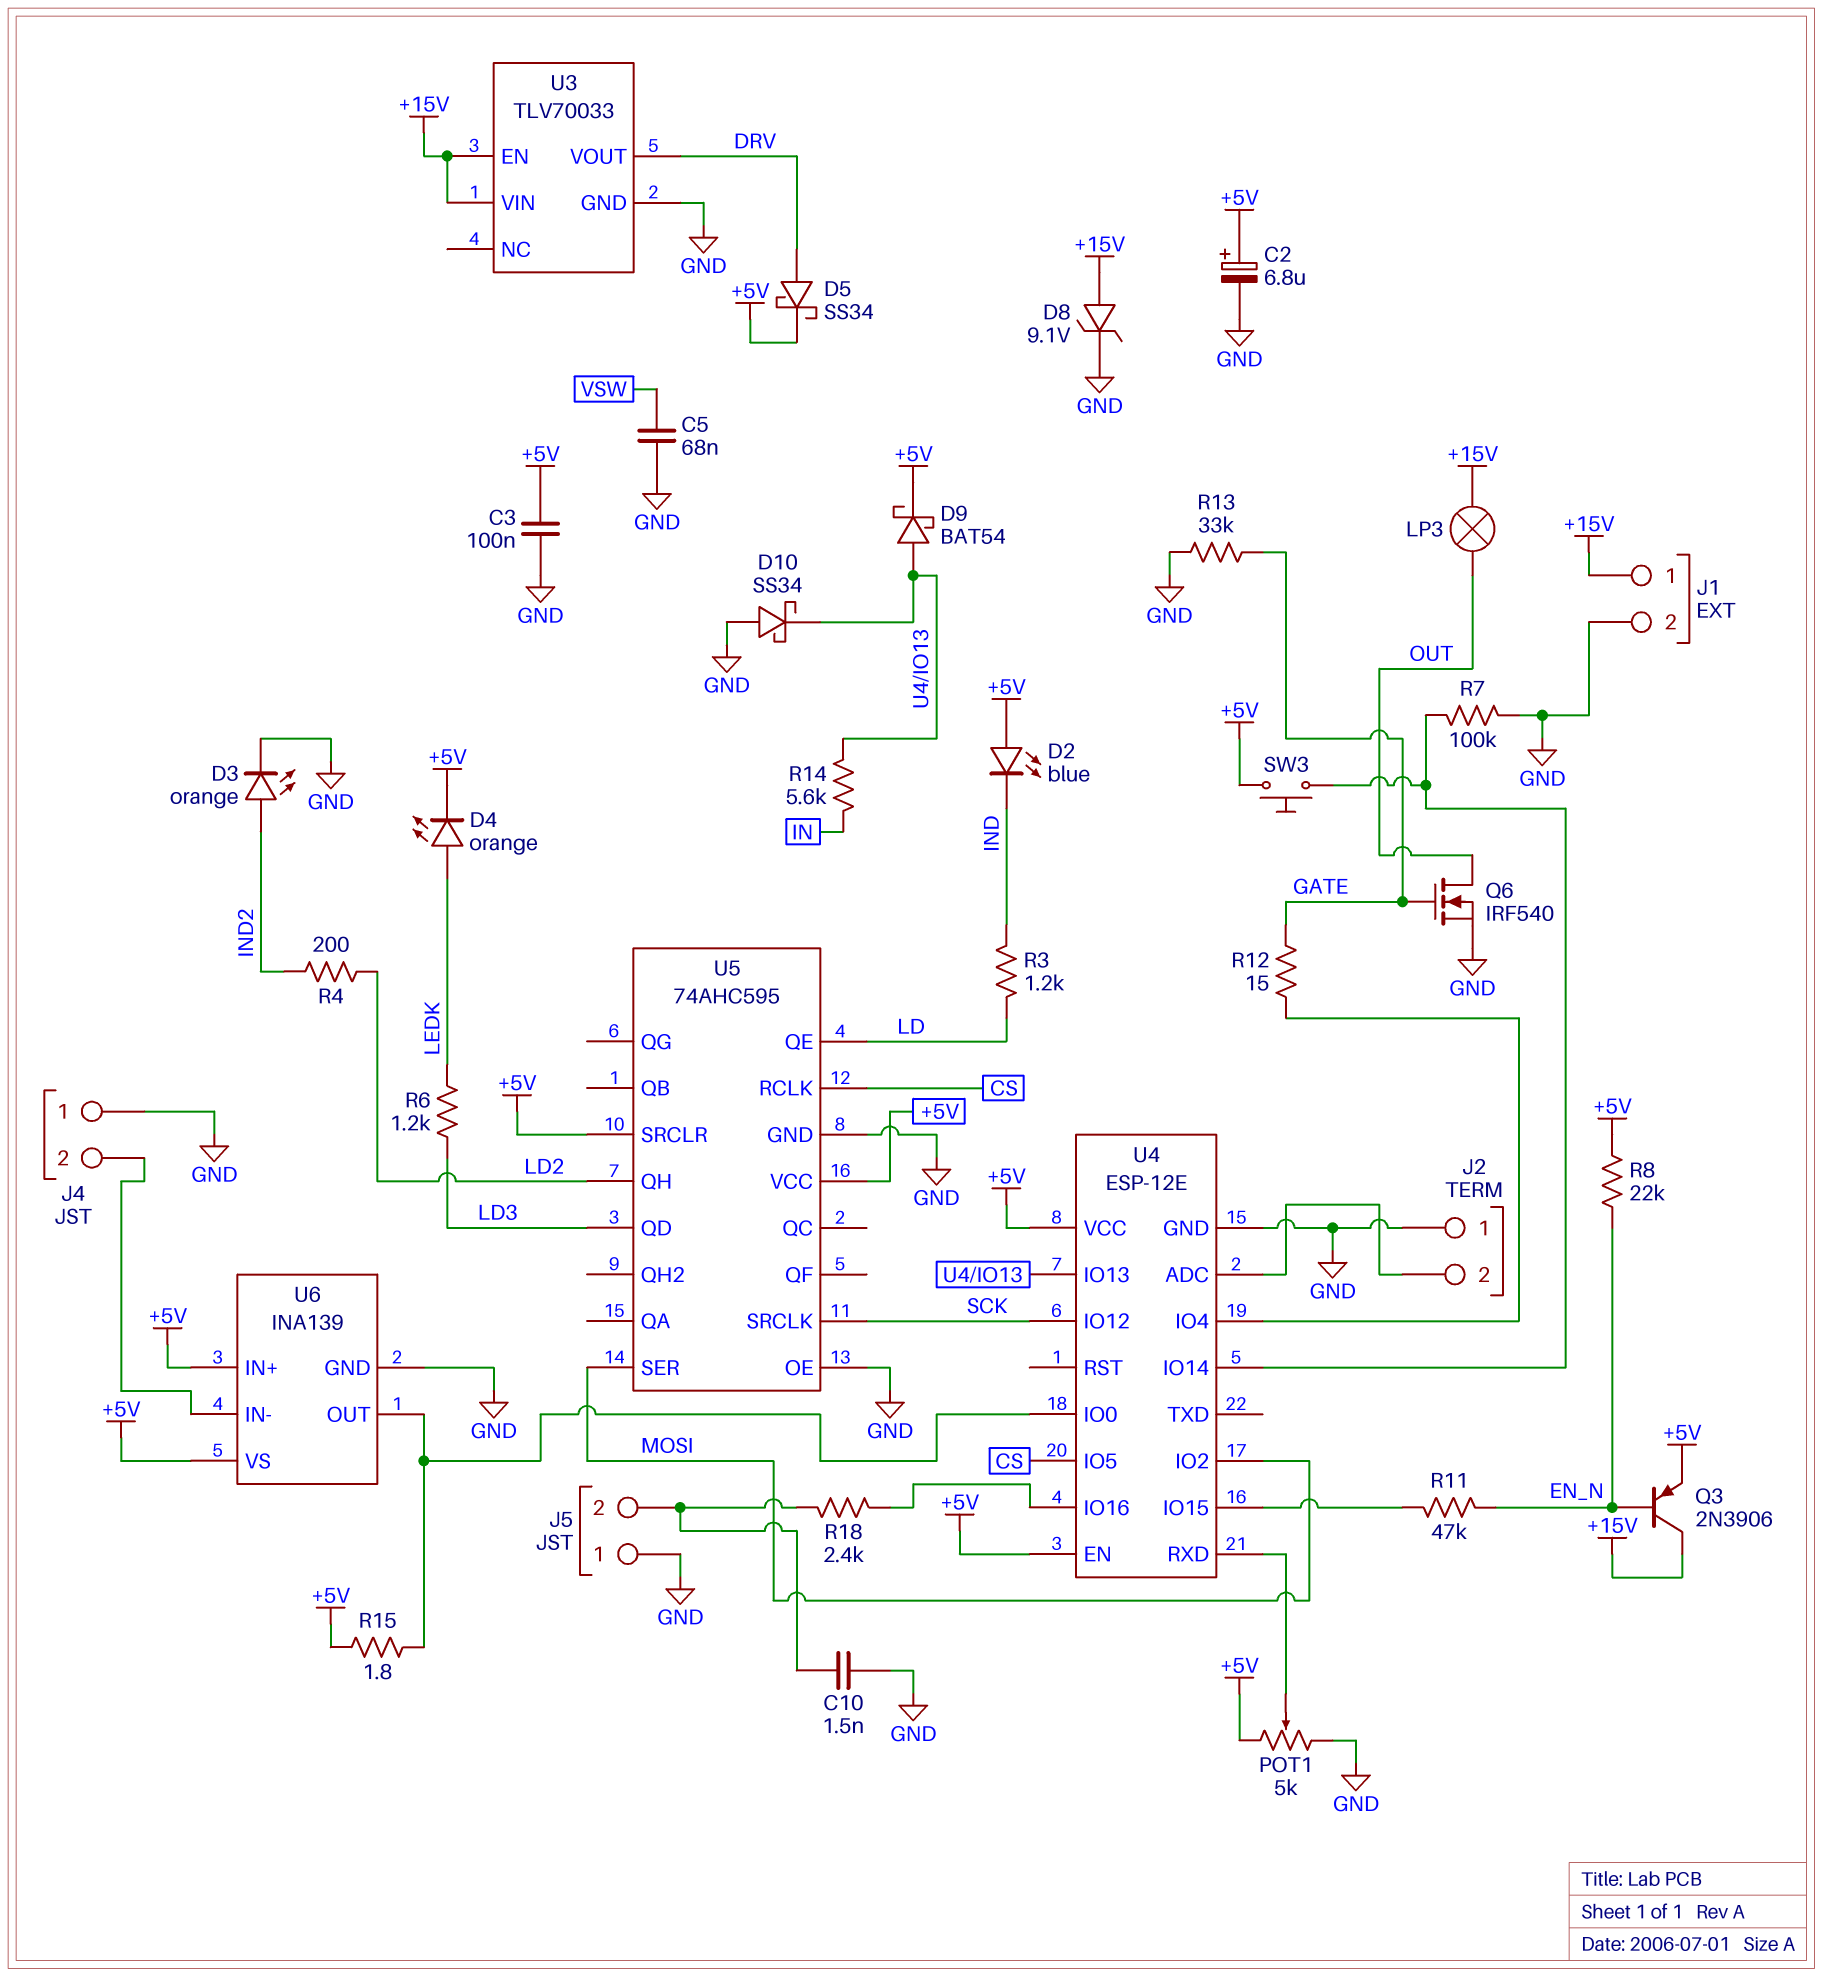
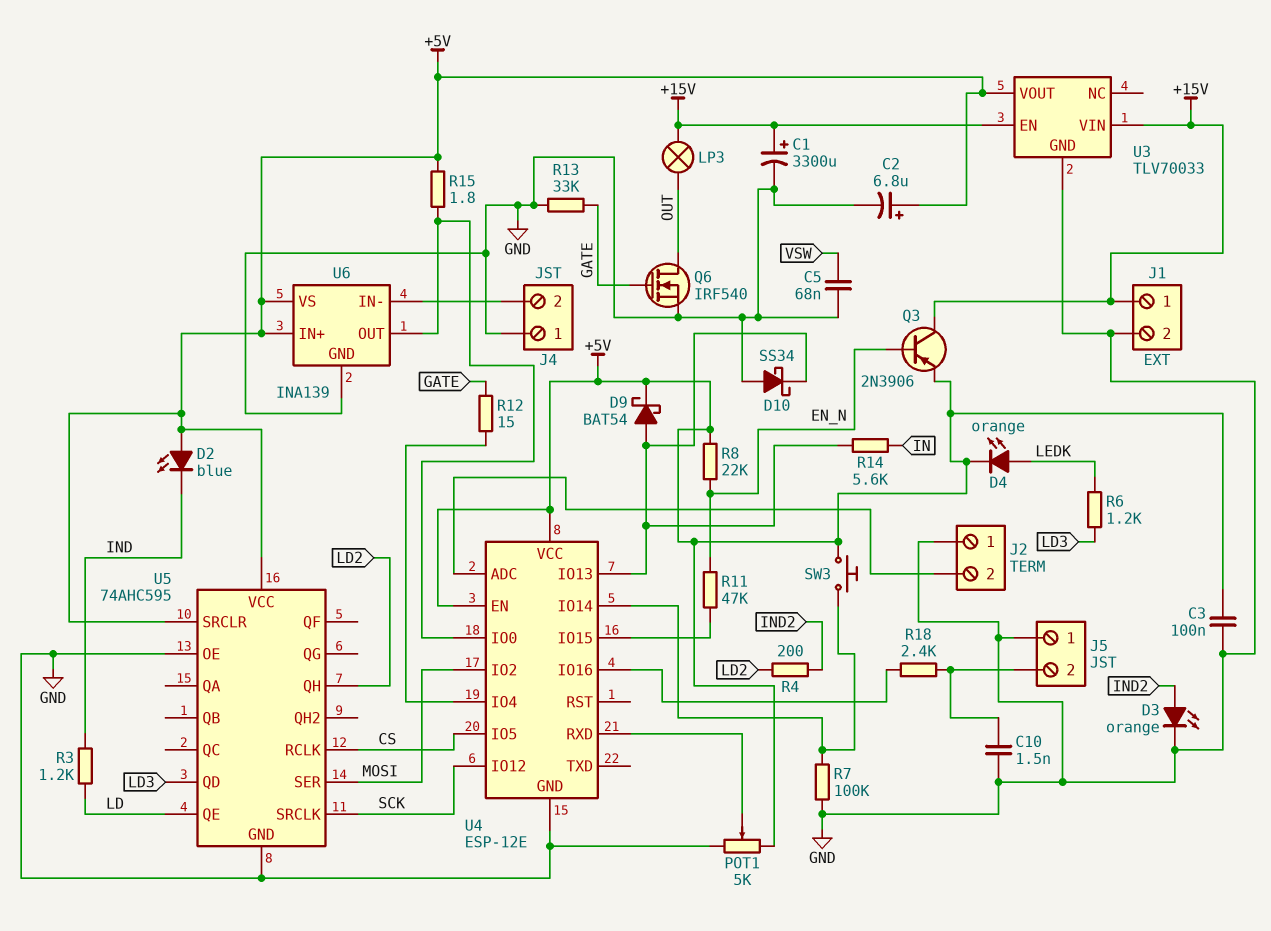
C1: none -> 3300uF (plus +15V, minus GND)
D5: schottky SS34 (A DRV, K +5V) -> none
D8: zener 9.1V (A +15V, K GND) -> none
U3 pin VOUT: DRV -> +5V

